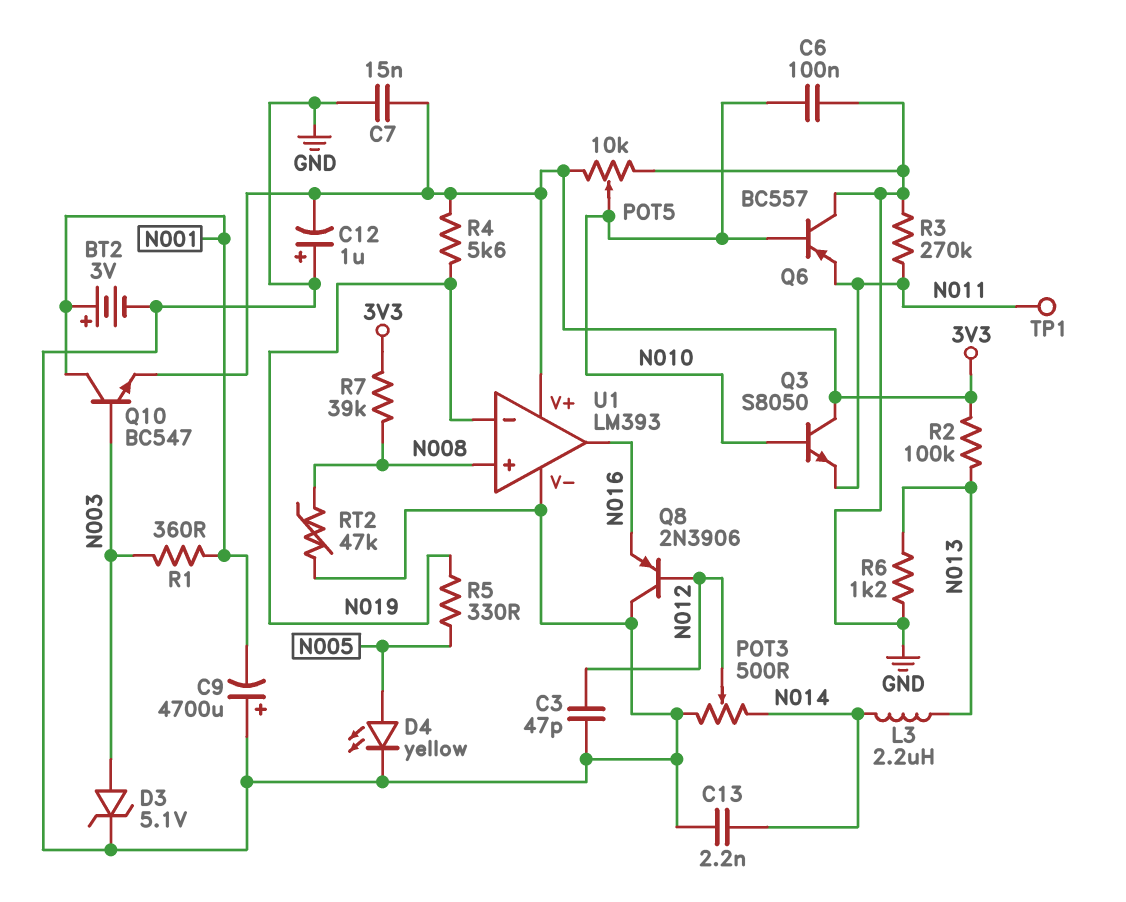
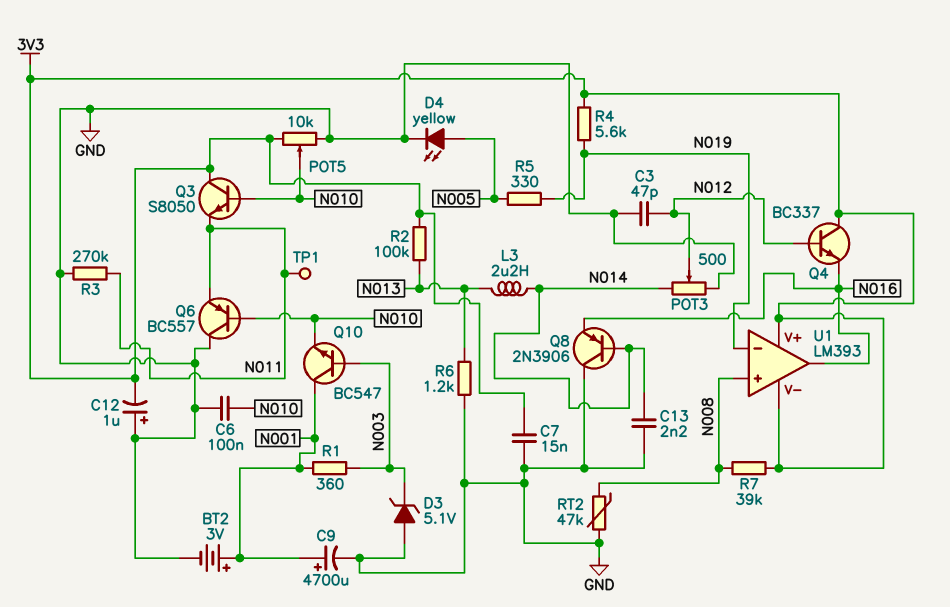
C9: 4700uF (plus GND, minus N001) -> 4700uF (plus N001, minus GND)
D3: zener 5.1V (A N003, K GND) -> zener 5.1V (A GND, K N003)
Q4: none -> NPN BC337 (B N012, C 3V3, E N016)
Q8: PNP 2N3906 (B N012, C GND, E N016) -> PNP 2N3906 (B N014, C GND, E N016)
Q10: NPN BC547 (B N003, C N001, E 3V3) -> NPN BC547 (B N003, C N001, E N010)
U1 pin V-: GND -> 3V3

